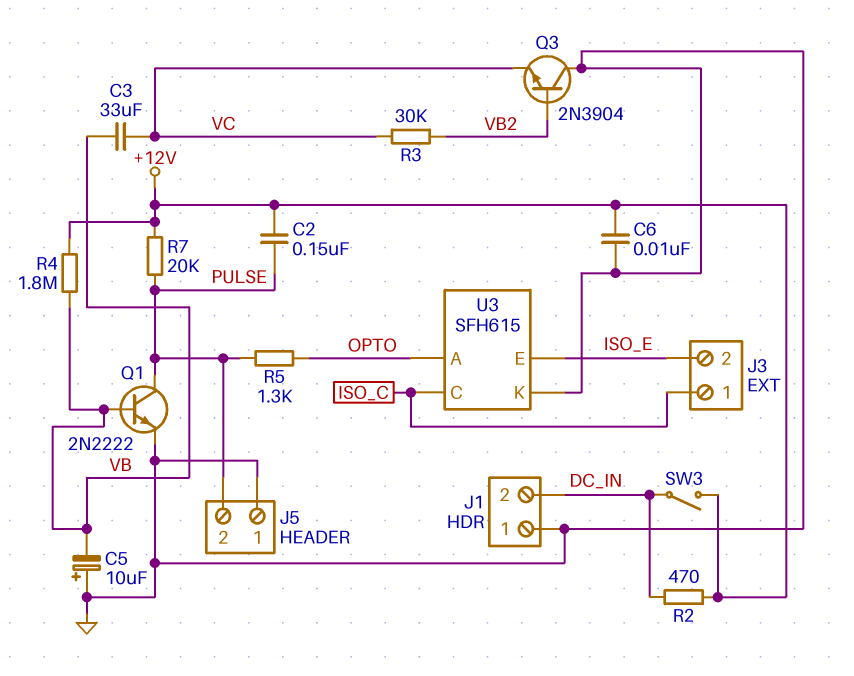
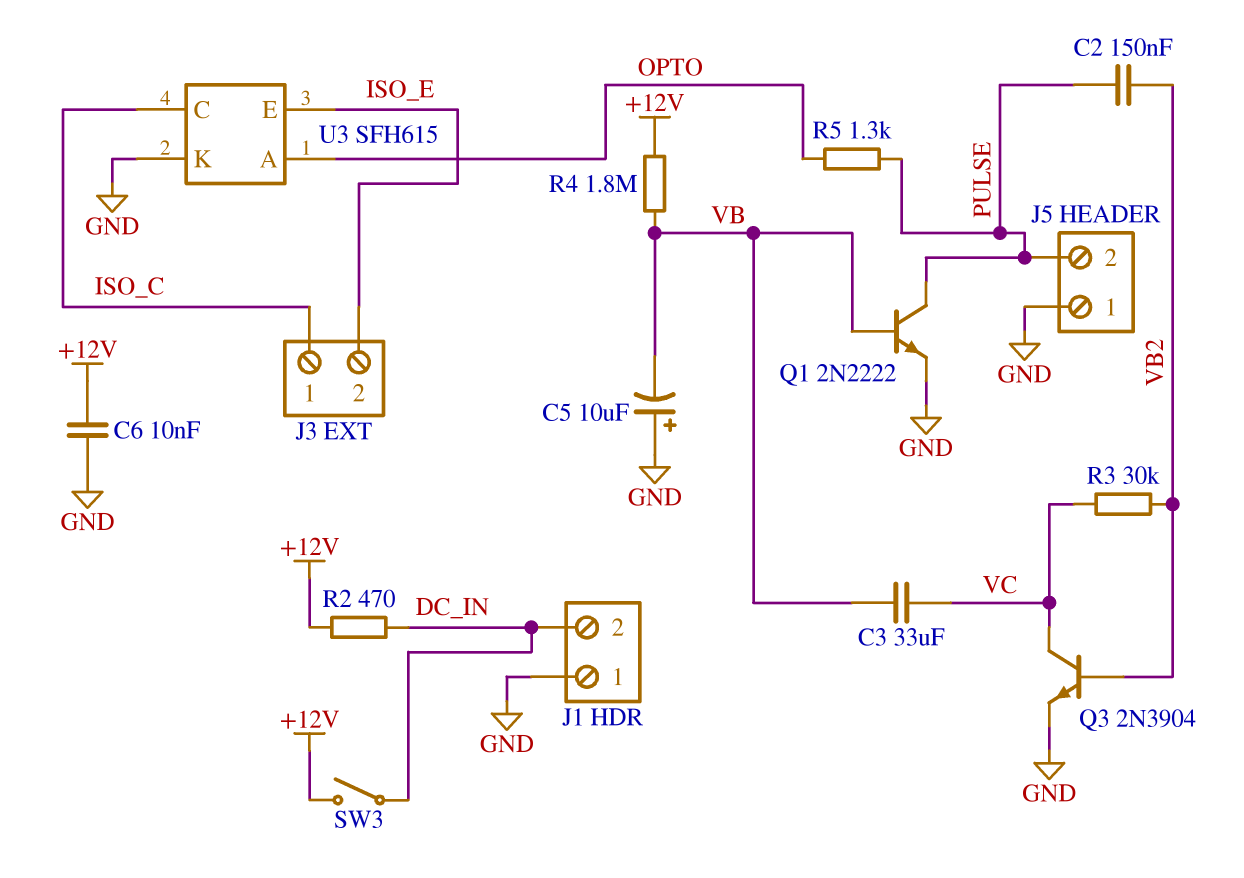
C2: 150nF (+12V, PULSE) -> 150nF (PULSE, VB2)
Q3: NPN 2N3904 (B VB2, C GND, E VC) -> NPN 2N3904 (B VB2, C VC, E GND)
R7: 20k (+12V, PULSE) -> none

